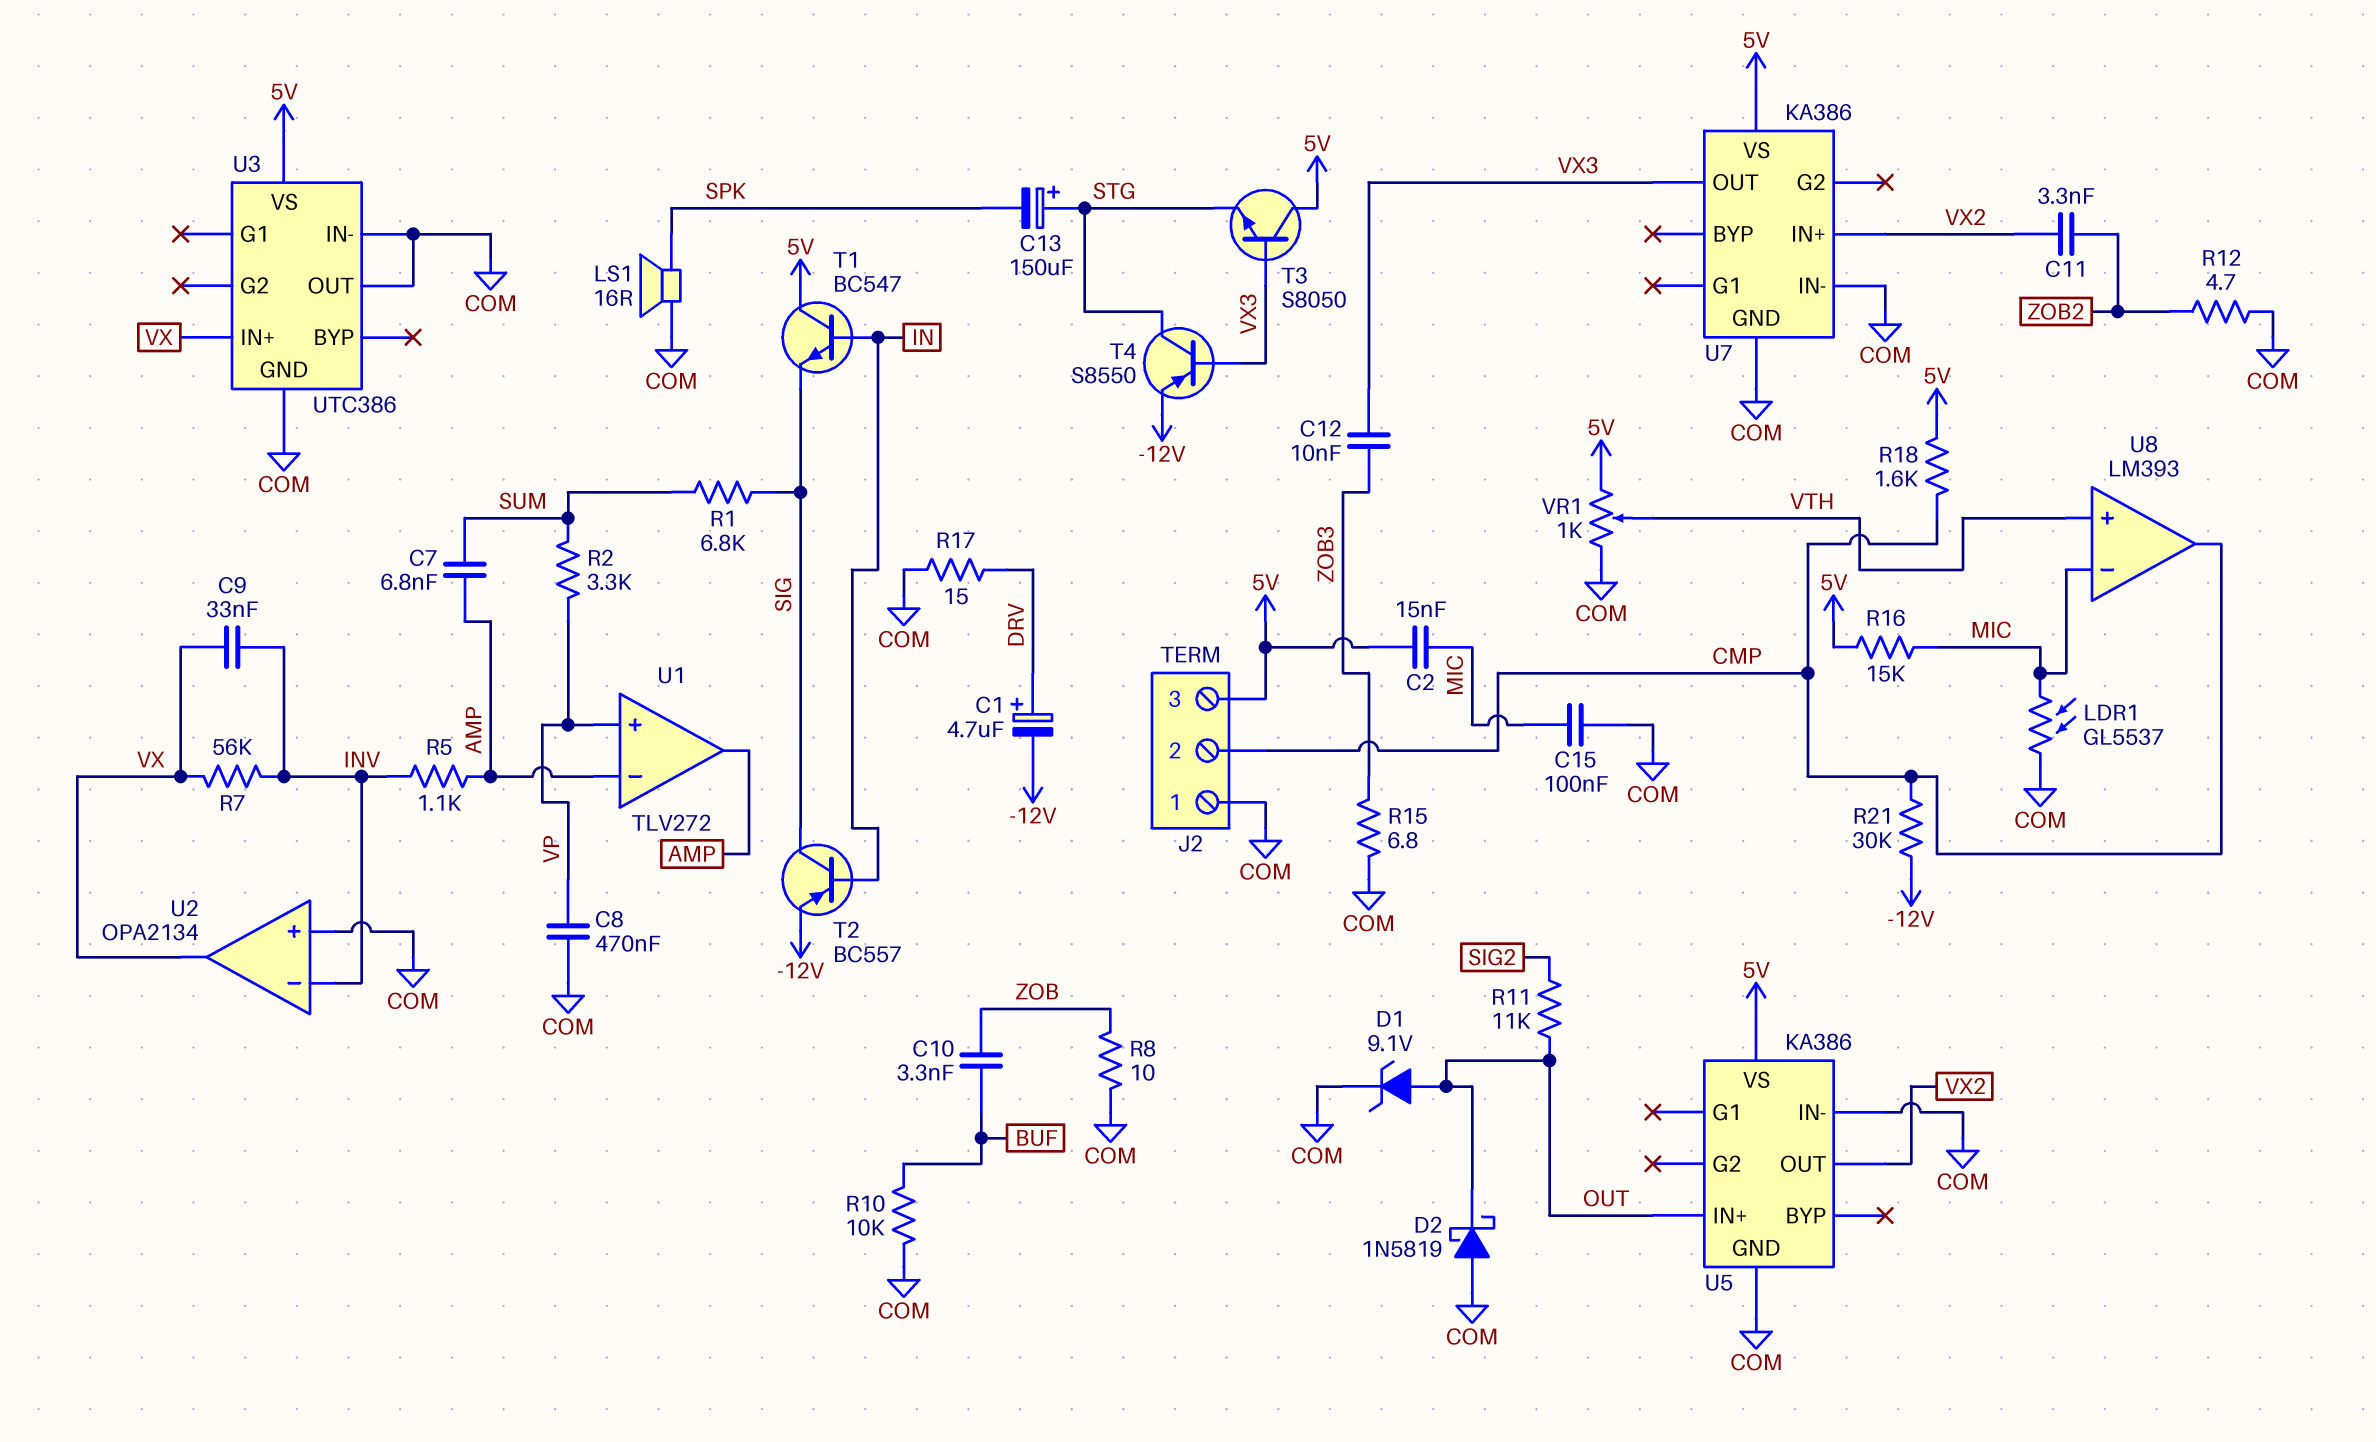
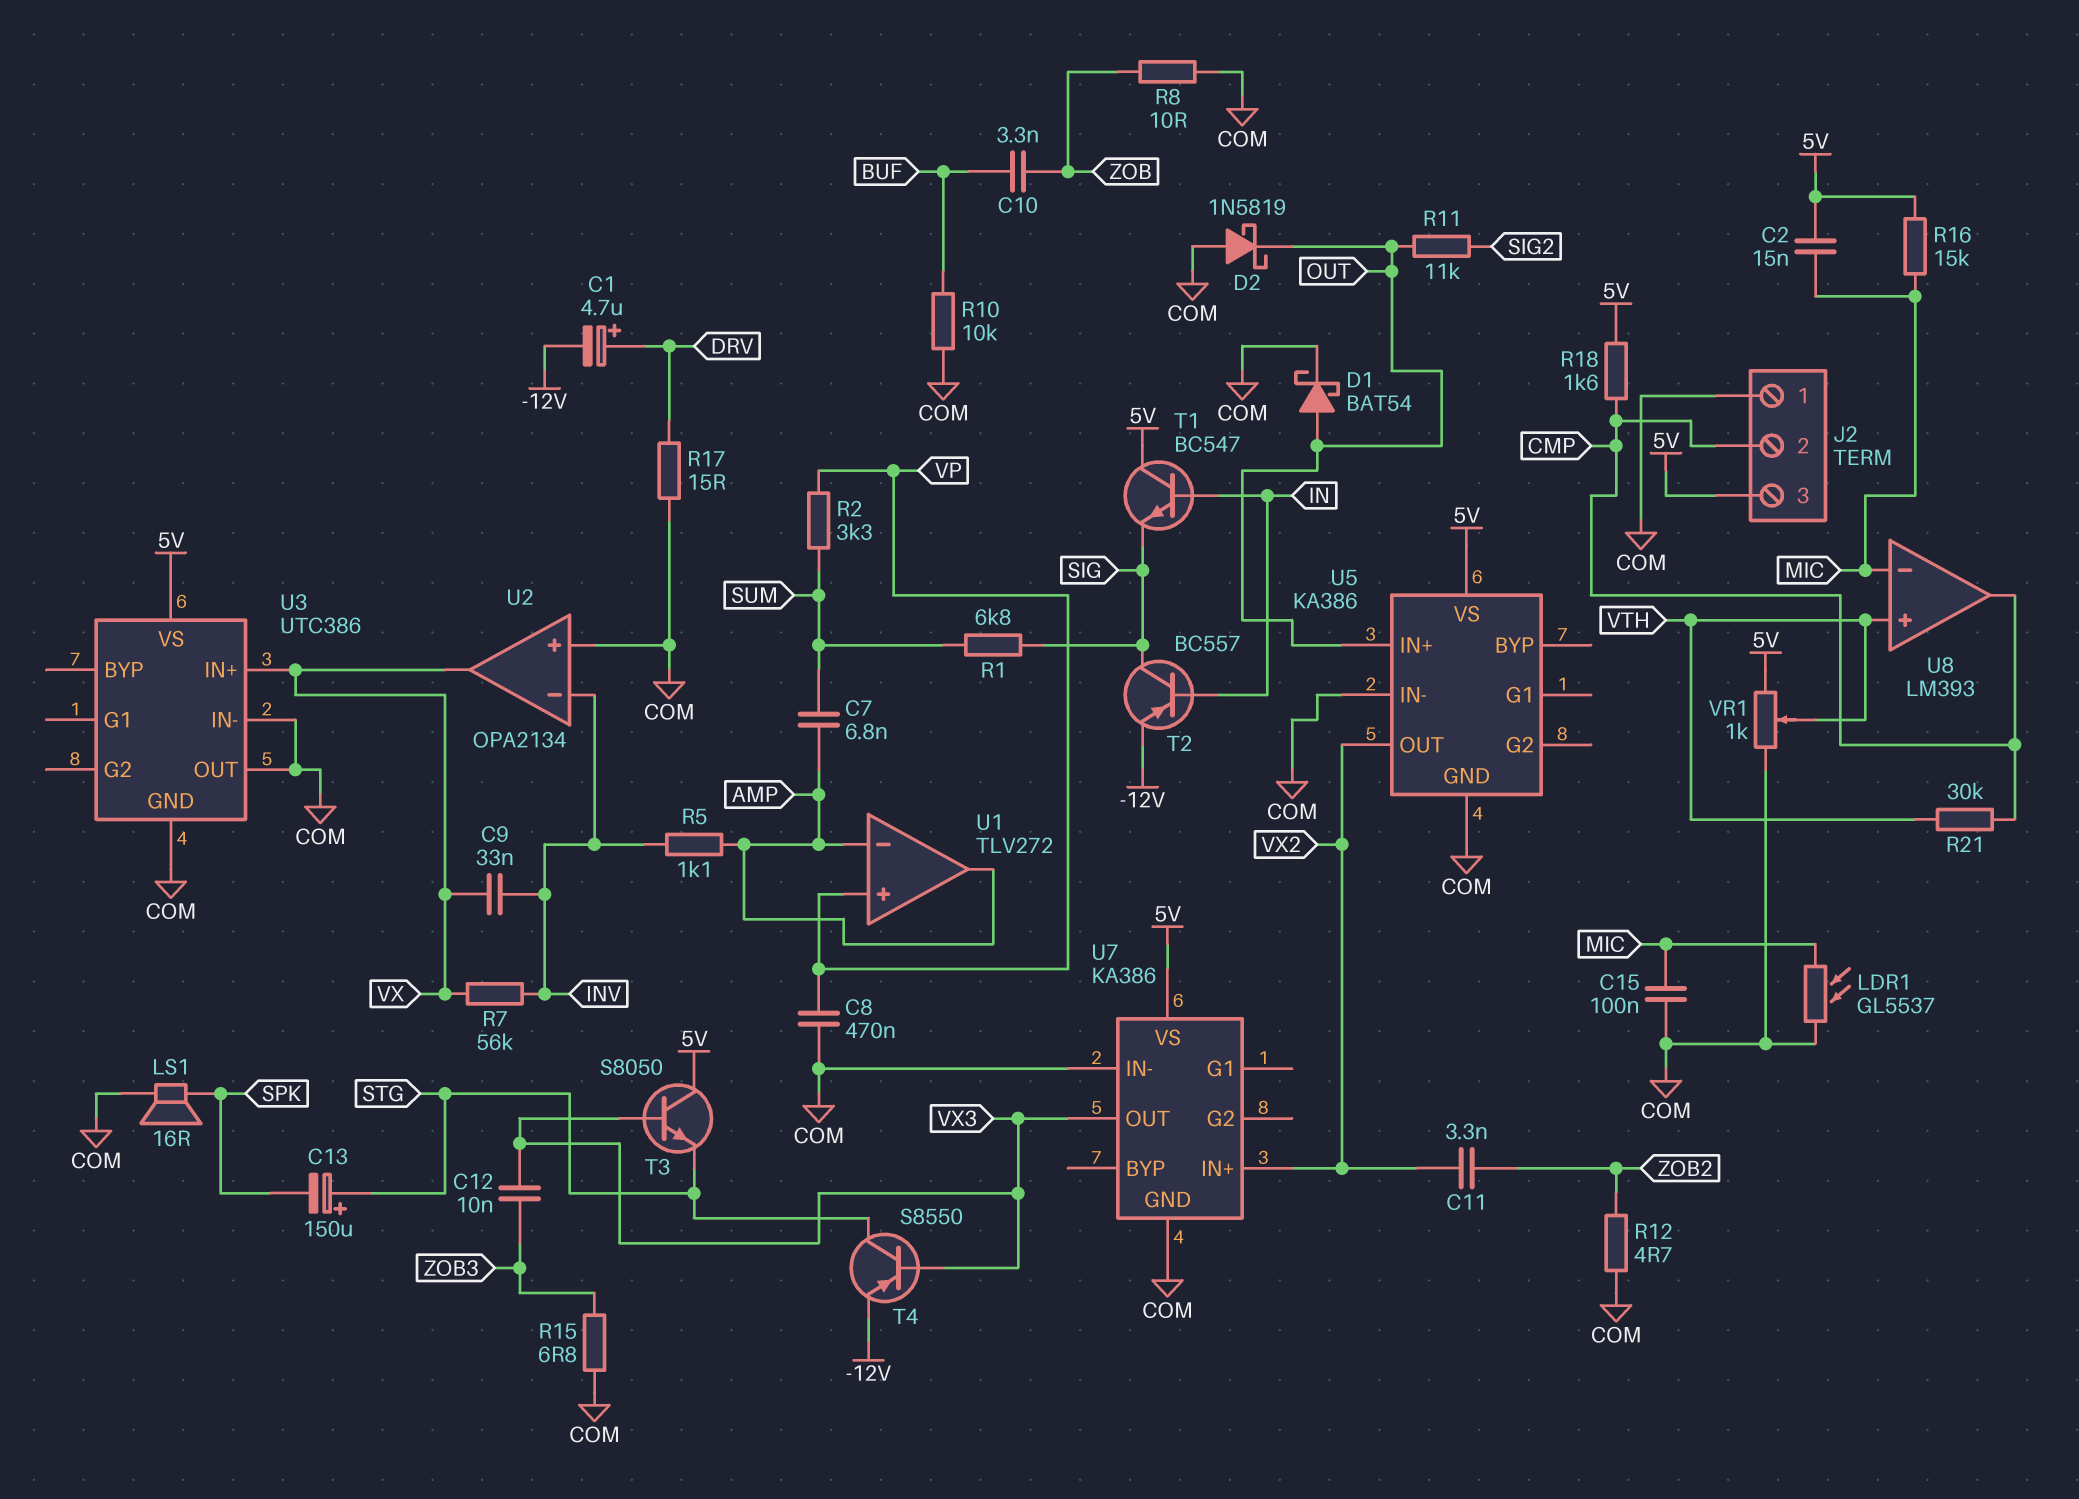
D1: zener 9.1V (A OUT, K COM) -> schottky BAT54 (A OUT, K COM)
R21: 30k (-12V, CMP) -> 30k (CMP, VTH)

